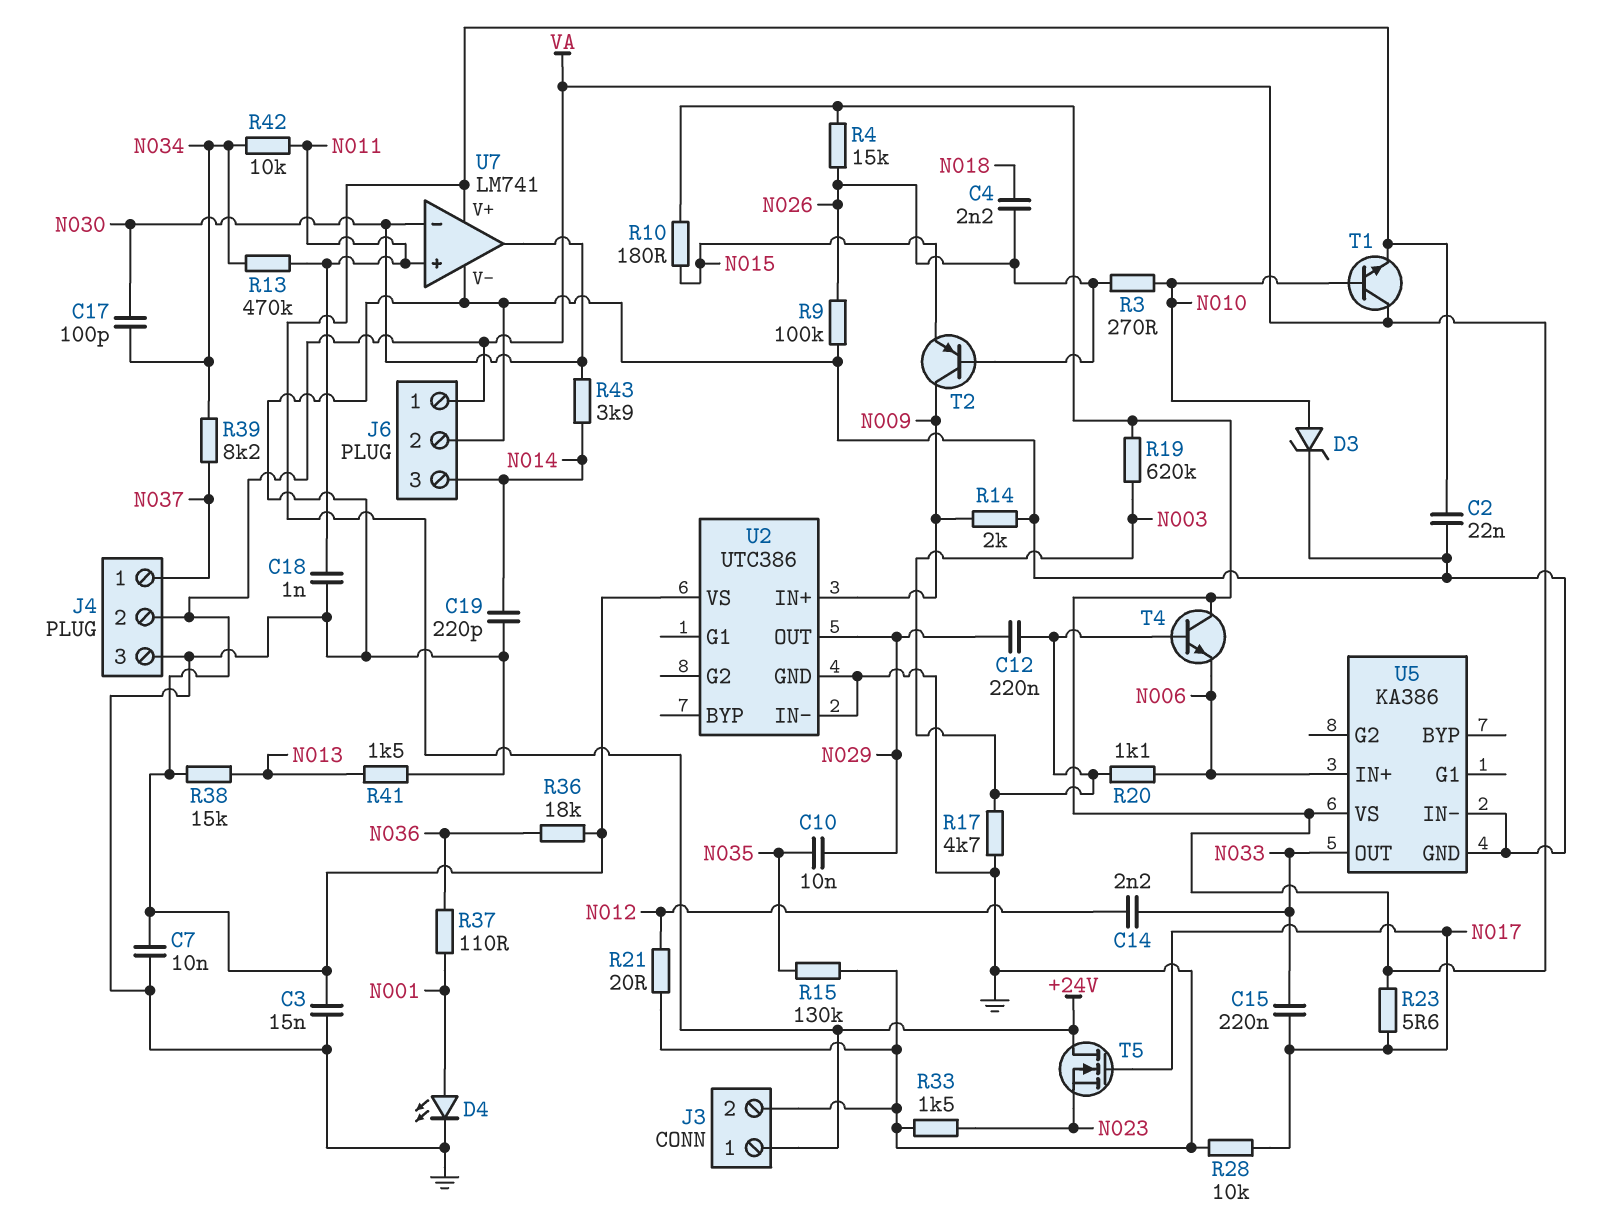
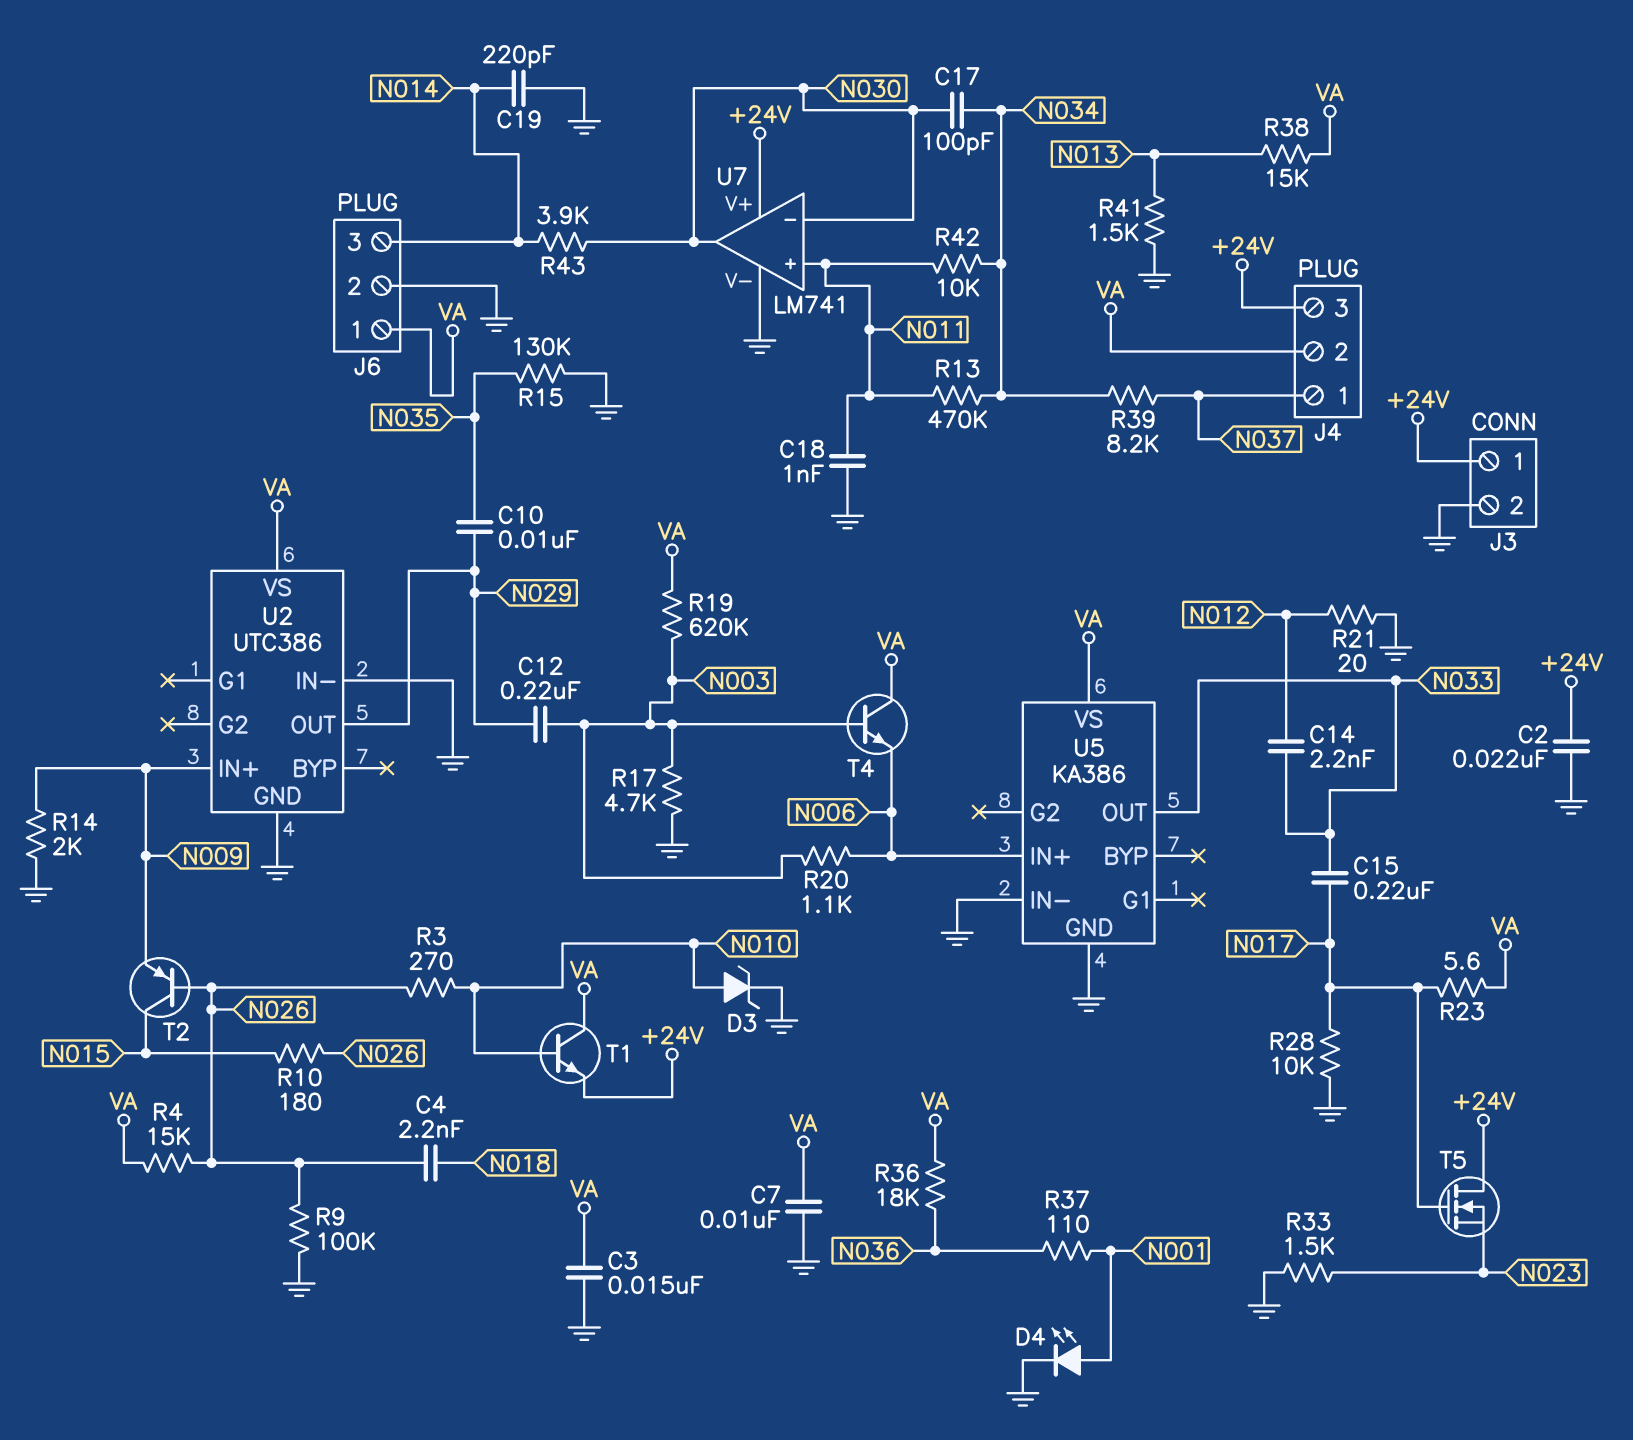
J4 pin 3: GND -> +24V
R10: 180 (N015, VA) -> 180 (N015, N026)
T2: PNP (B N026, C N009, E N015) -> PNP (B N026, C N015, E N009)

